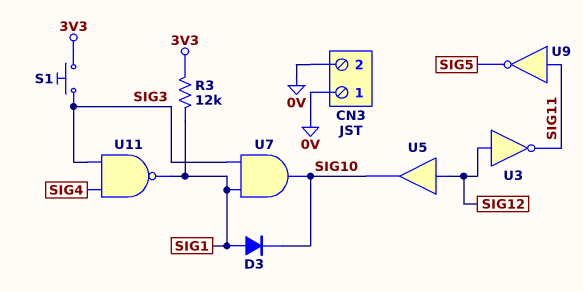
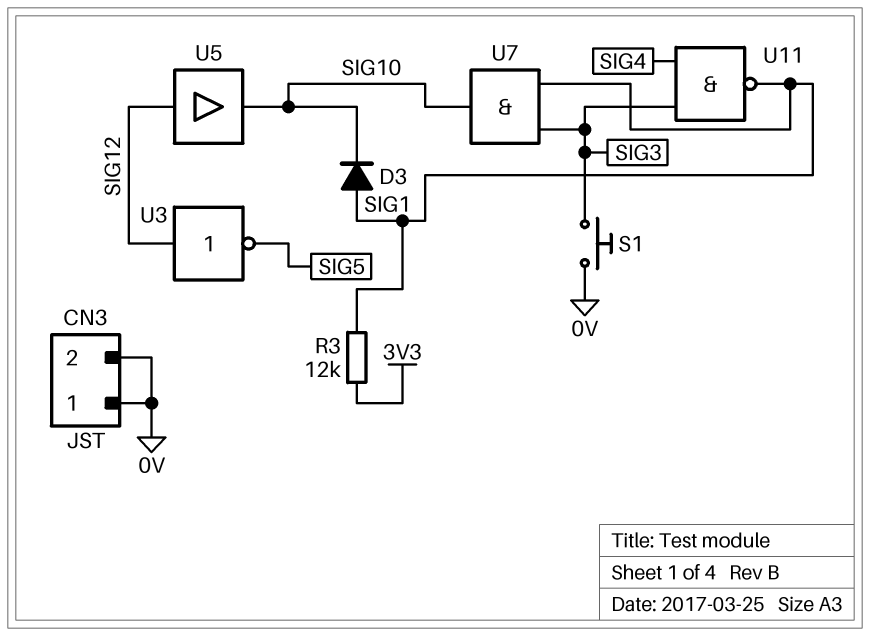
S1: button (3V3, SIG3) -> button (0V, SIG3)
U3: NOT (in SIG12, out SIG11) -> NOT (in SIG12, out SIG5)
U9: NOT (in SIG11, out SIG5) -> none

